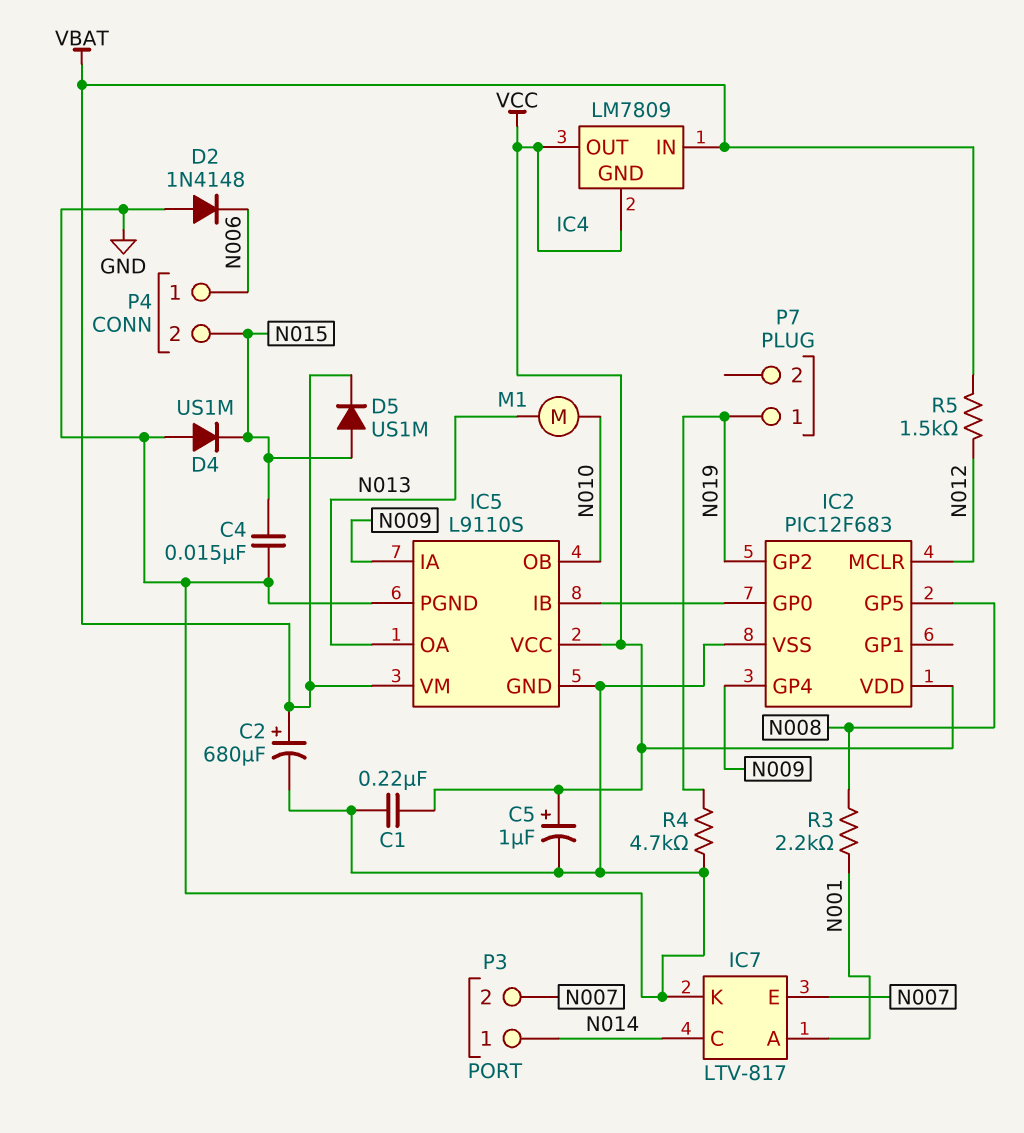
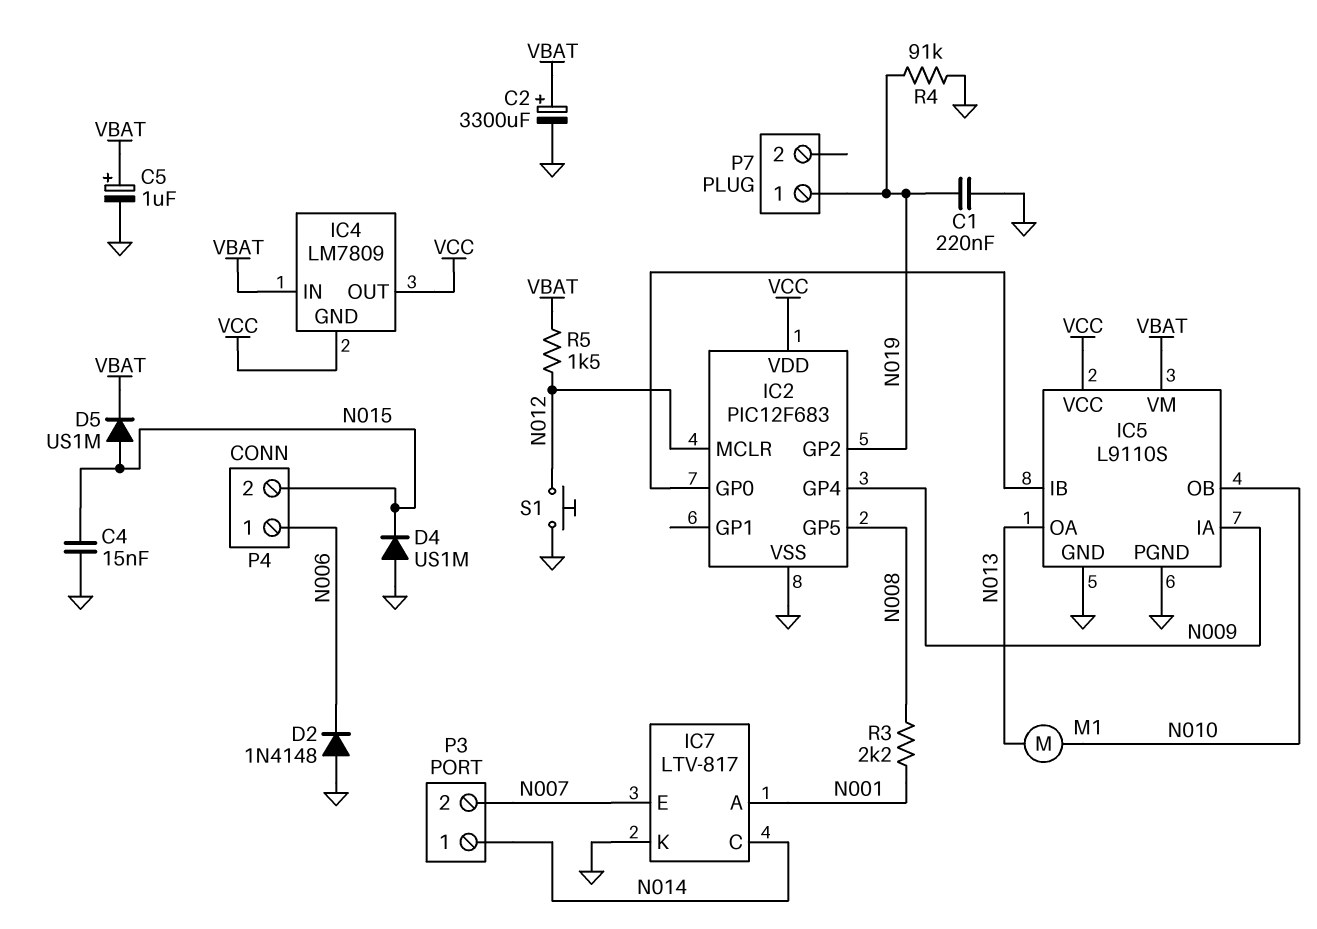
C1: 220nF (GND, VCC) -> 220nF (GND, N019)
C2: 680uF (plus VBAT, minus GND) -> 3300uF (plus VBAT, minus GND)
C5: 1uF (plus VCC, minus GND) -> 1uF (plus VBAT, minus GND)
R4: 4.7k (GND, N019) -> 91k (GND, N019)
S1: none -> button (GND, N012)

